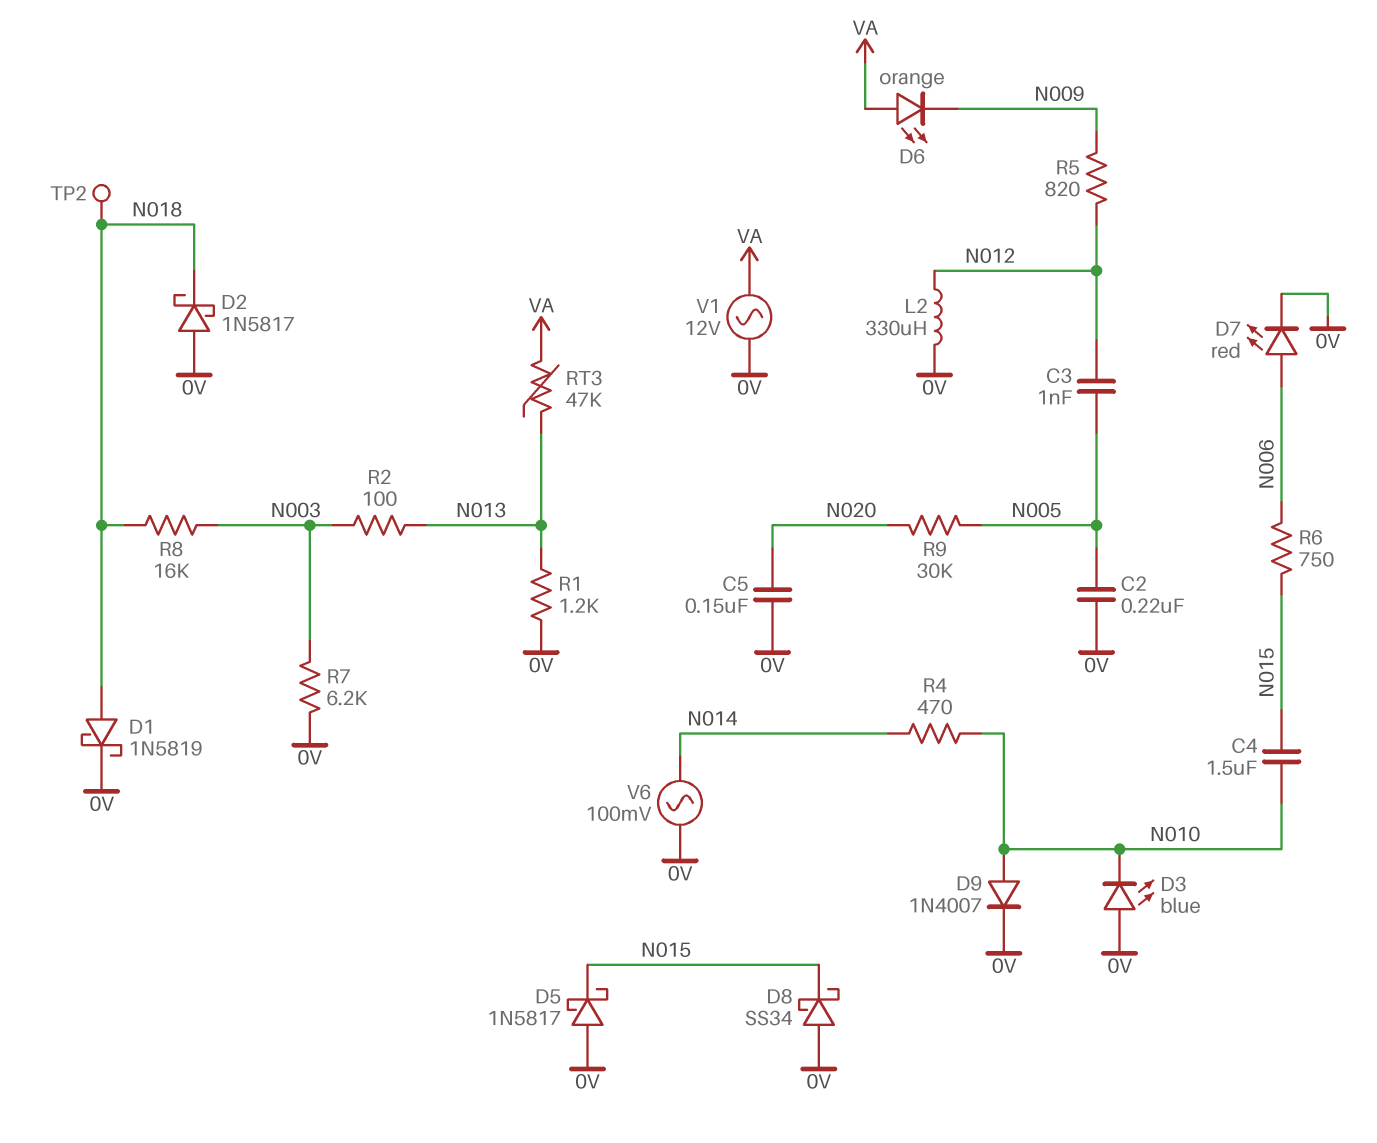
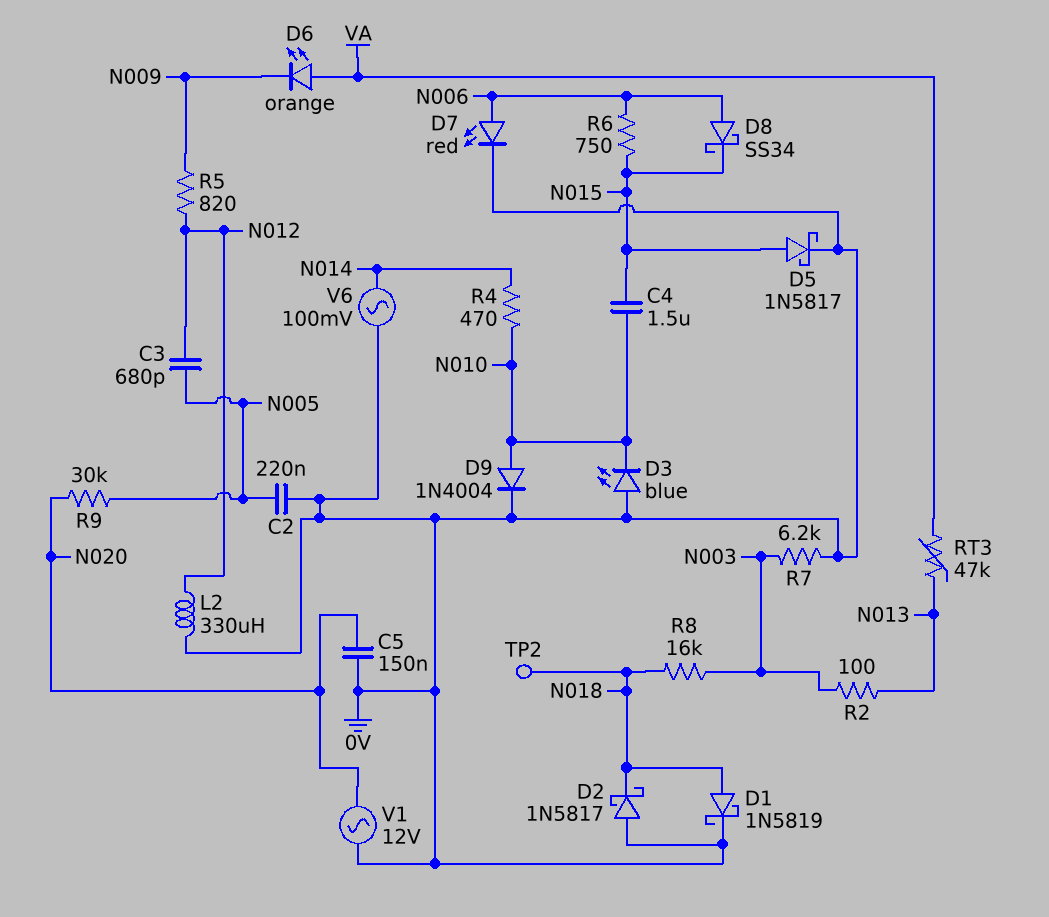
C3: 1nF (N005, N012) -> 680pF (N005, N012)
D5: schottky 1N5817 (A 0V, K N015) -> schottky 1N5817 (A N015, K 0V)
D8: schottky SS34 (A 0V, K N015) -> schottky SS34 (A N006, K N015)
D9: diode 1N4007 (A N010, K 0V) -> diode 1N4004 (A N010, K 0V)
R1: 1.2k (0V, N013) -> none
V1: AC 12V (0V, VA) -> AC 12V (0V, N020)

